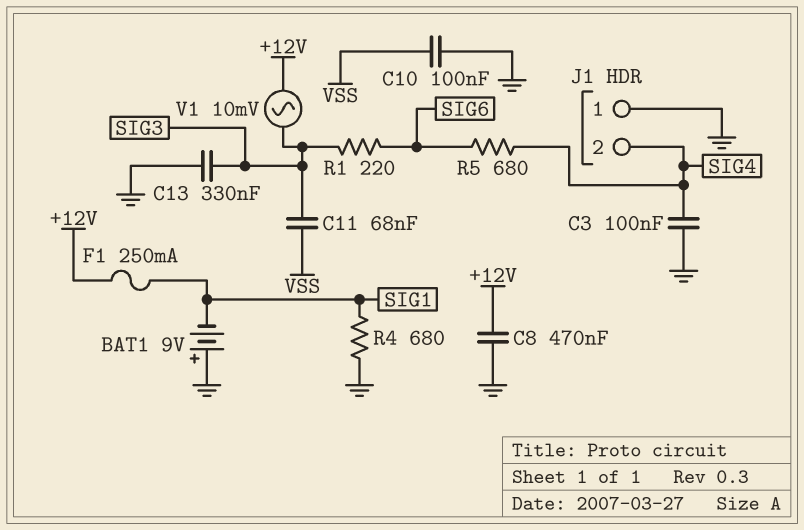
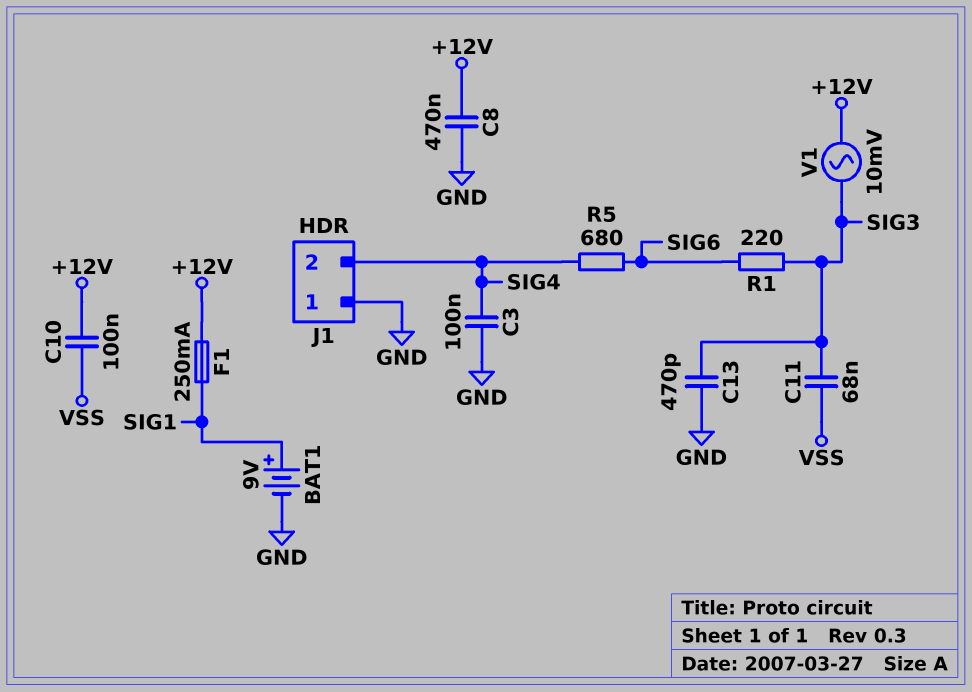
BAT1: 9V (plus GND, minus SIG1) -> 9V (plus SIG1, minus GND)
C10: 100nF (GND, VSS) -> 100nF (+12V, VSS)
C13: 330nF (GND, SIG3) -> 470pF (GND, SIG3)
R4: 680 (GND, SIG1) -> none

